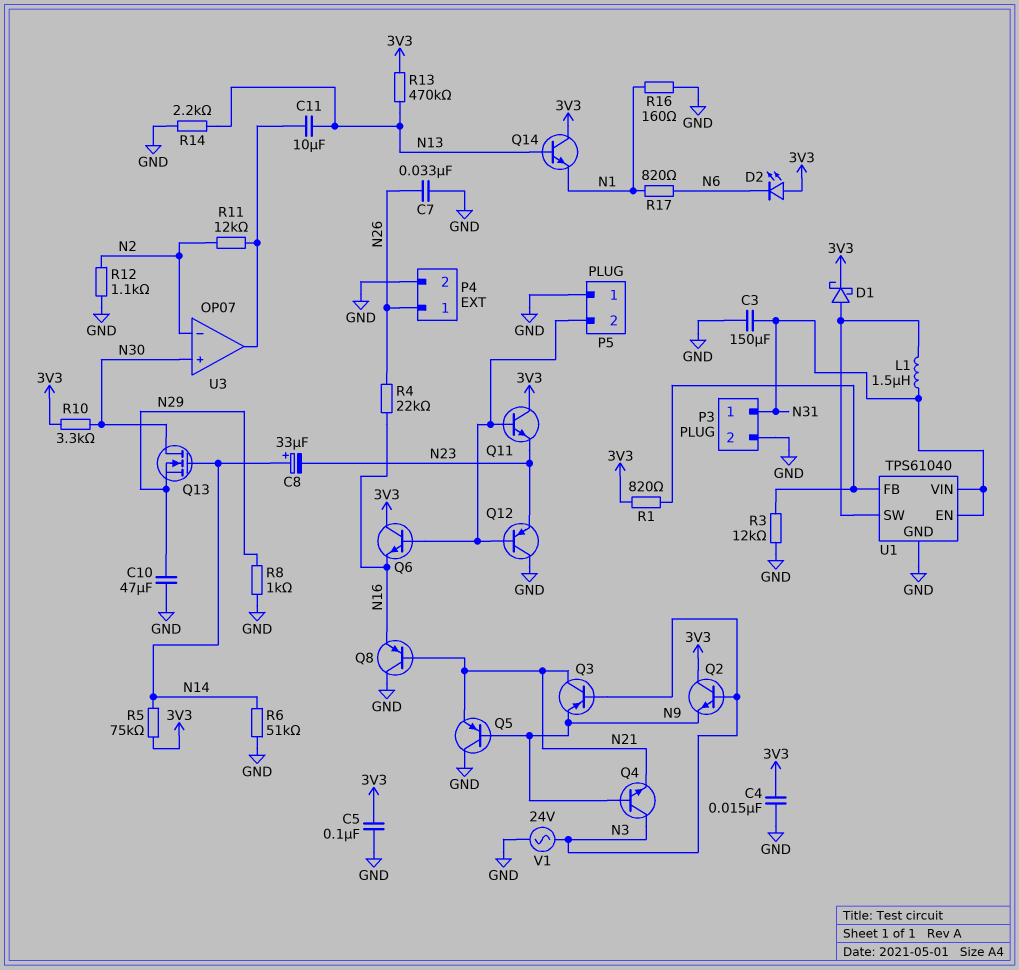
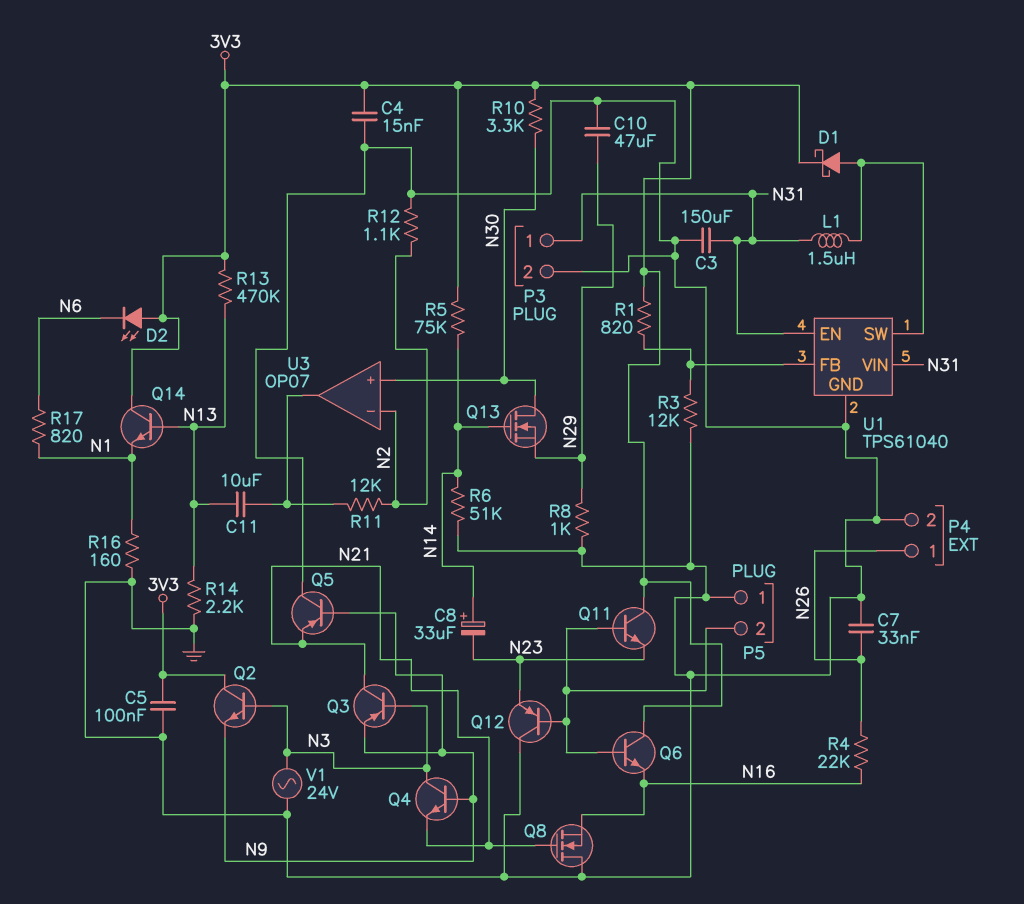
Q8: PNP (B N21, C GND, E N16) -> NMOS (G N21, D GND, S N16)

